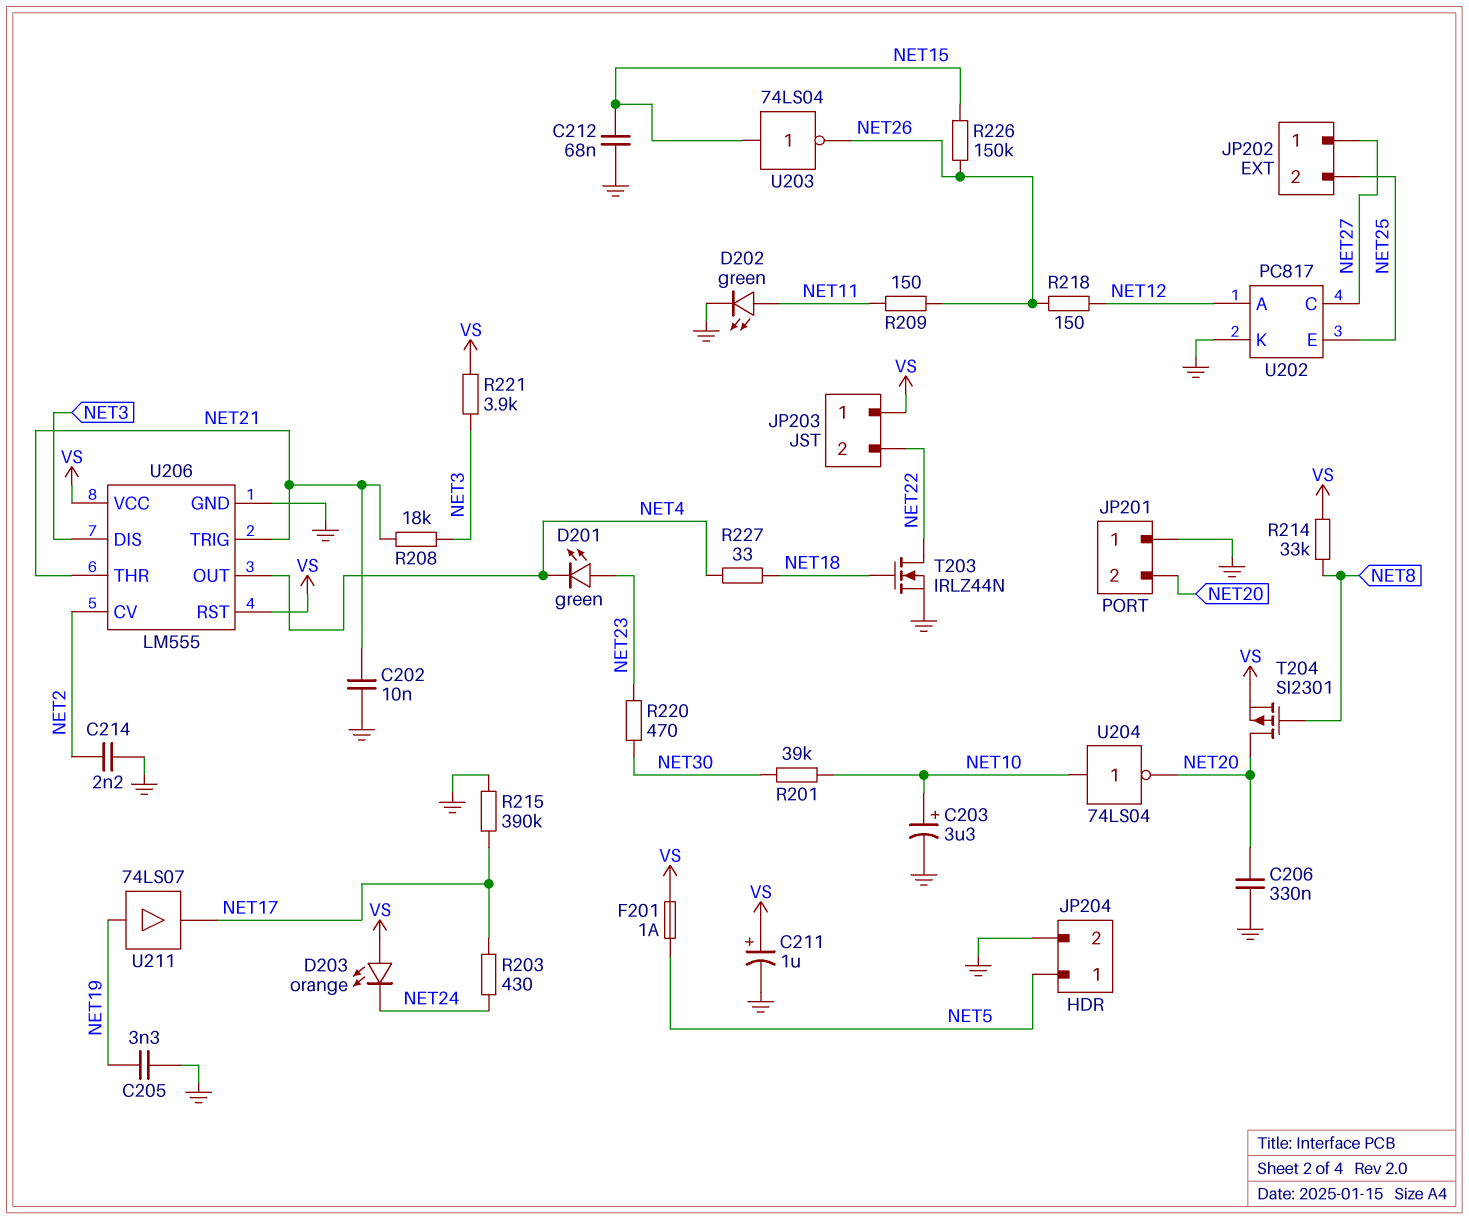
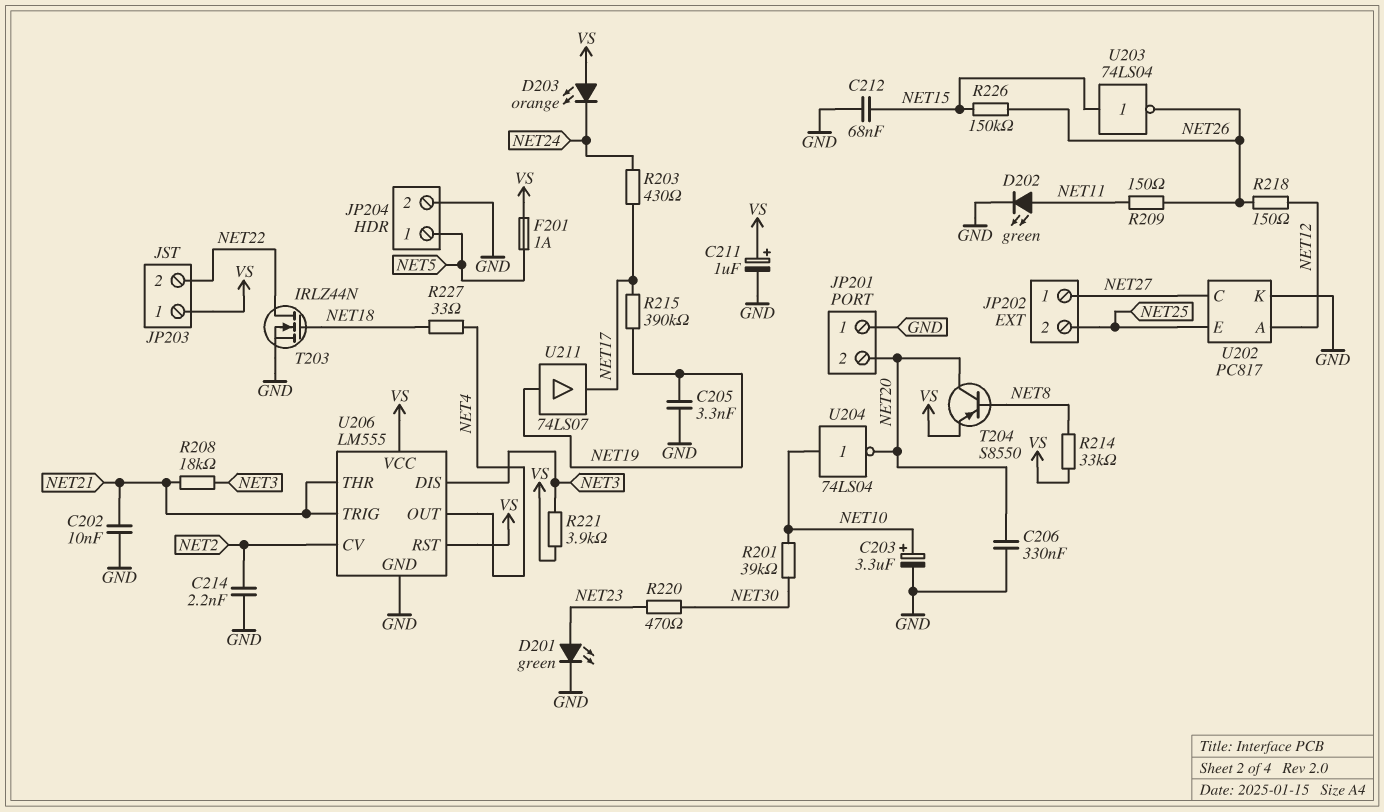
D201: LED green (A NET23, K NET4) -> LED green (A NET23, K GND)
R215: 390k (GND, NET17) -> 390k (NET17, NET19)
T204: PMOS SI2301 (G NET8, D NET20, S VS) -> PNP S8550 (B NET8, C NET20, E VS)

